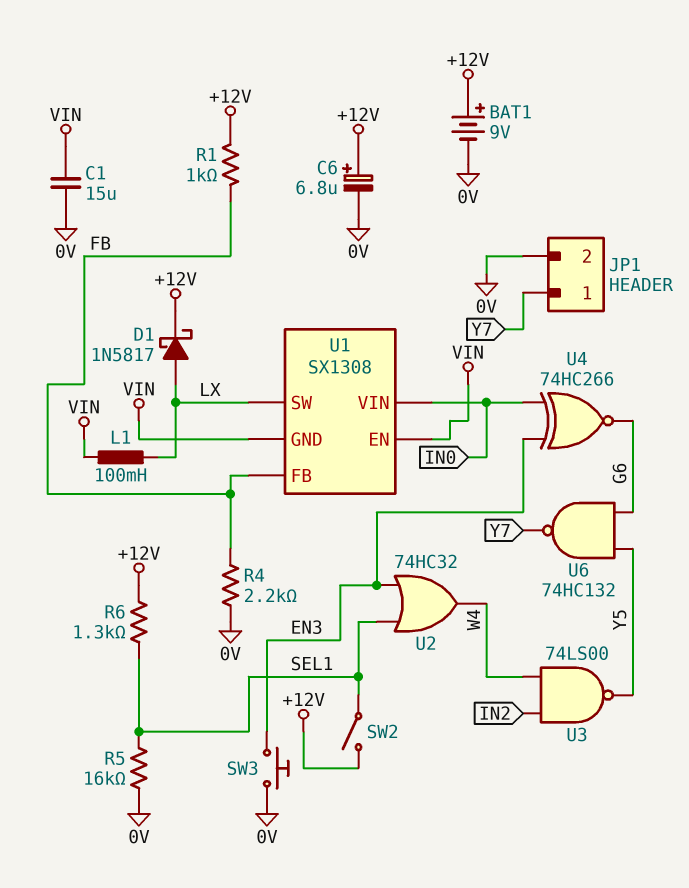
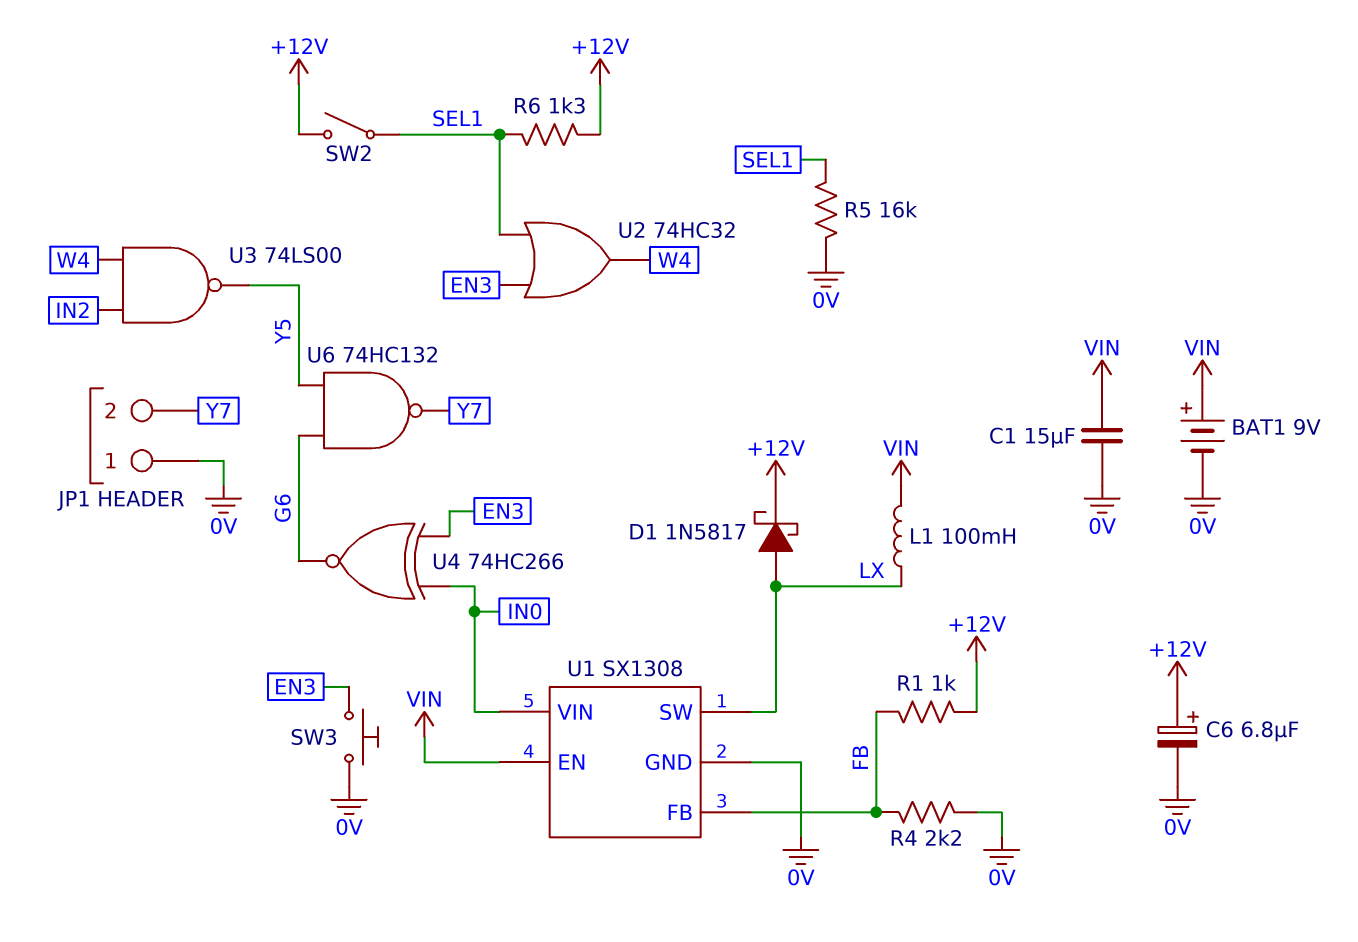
BAT1: 9V (plus +12V, minus 0V) -> 9V (plus VIN, minus 0V)
JP1 pin 1: Y7 -> 0V
JP1 pin 2: 0V -> Y7
U1 pin GND: VIN -> 0V

